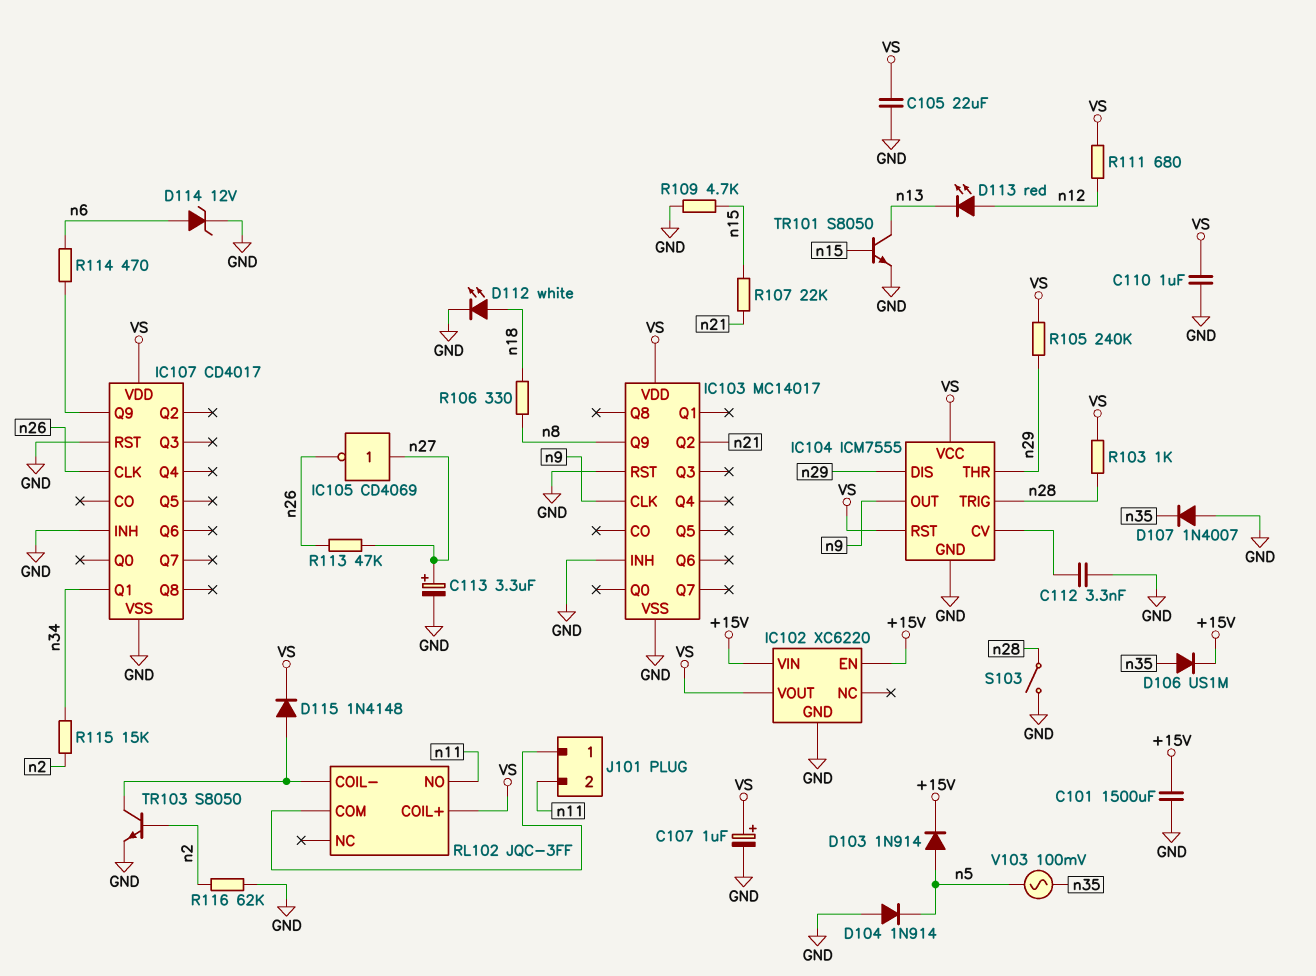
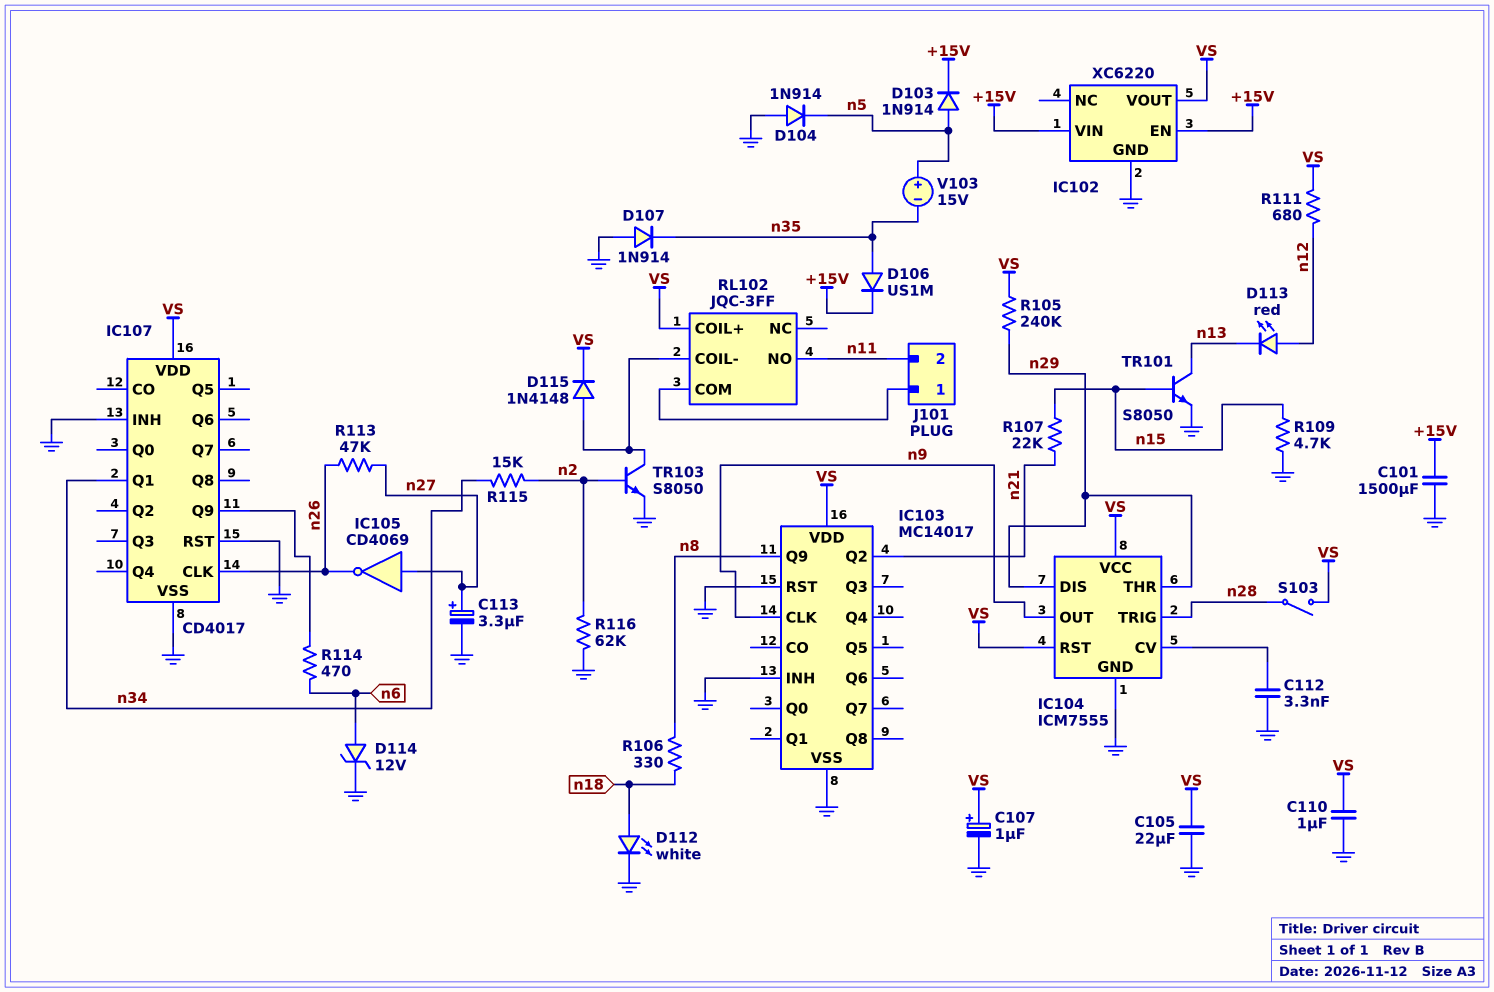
D107: diode 1N4007 (A GND, K n35) -> diode 1N914 (A GND, K n35)
R103: 1k (VS, n28) -> none
S103: switch (GND, n28) -> switch (VS, n28)
V103: AC 100mV (n5, n35) -> 15V (plus n5, minus n35)

